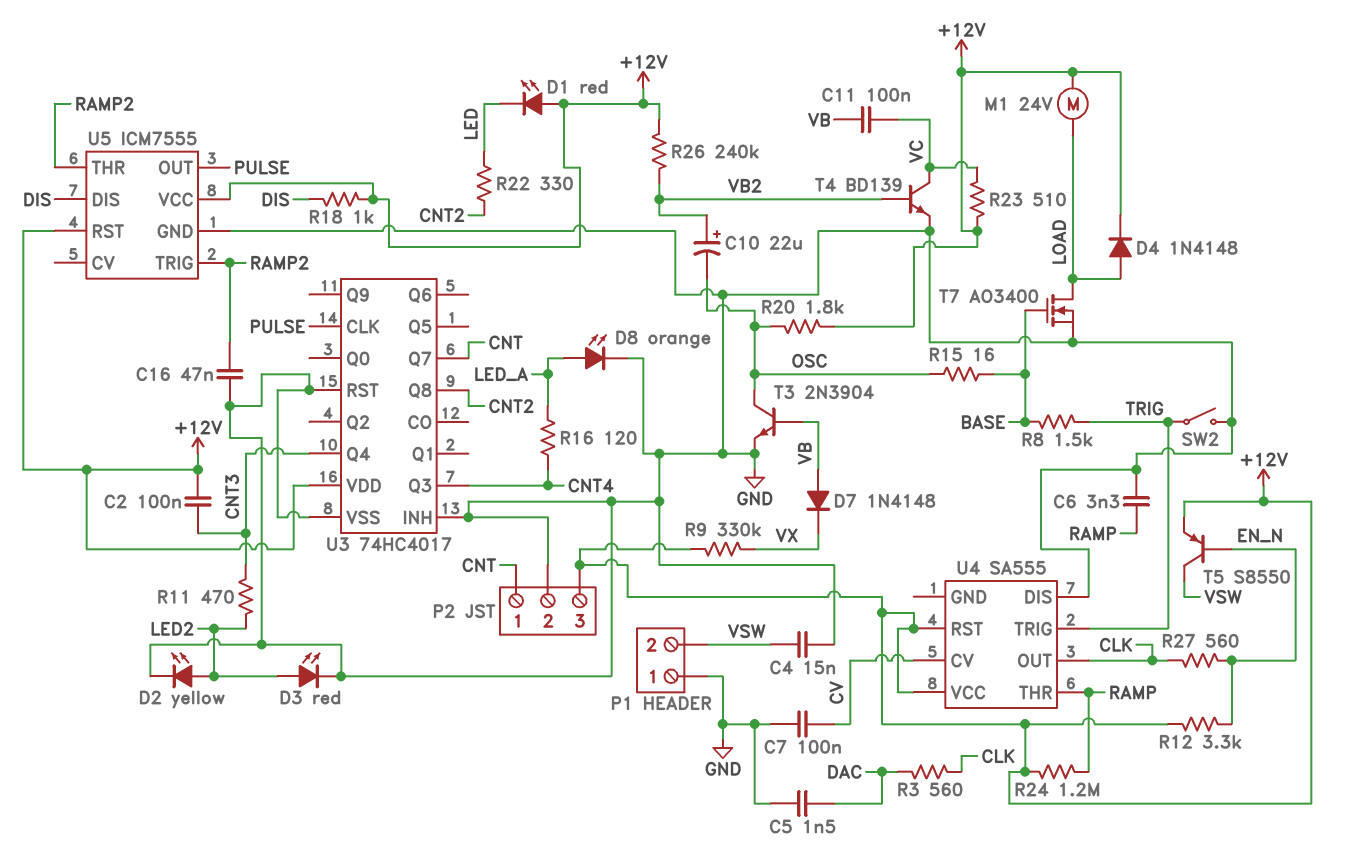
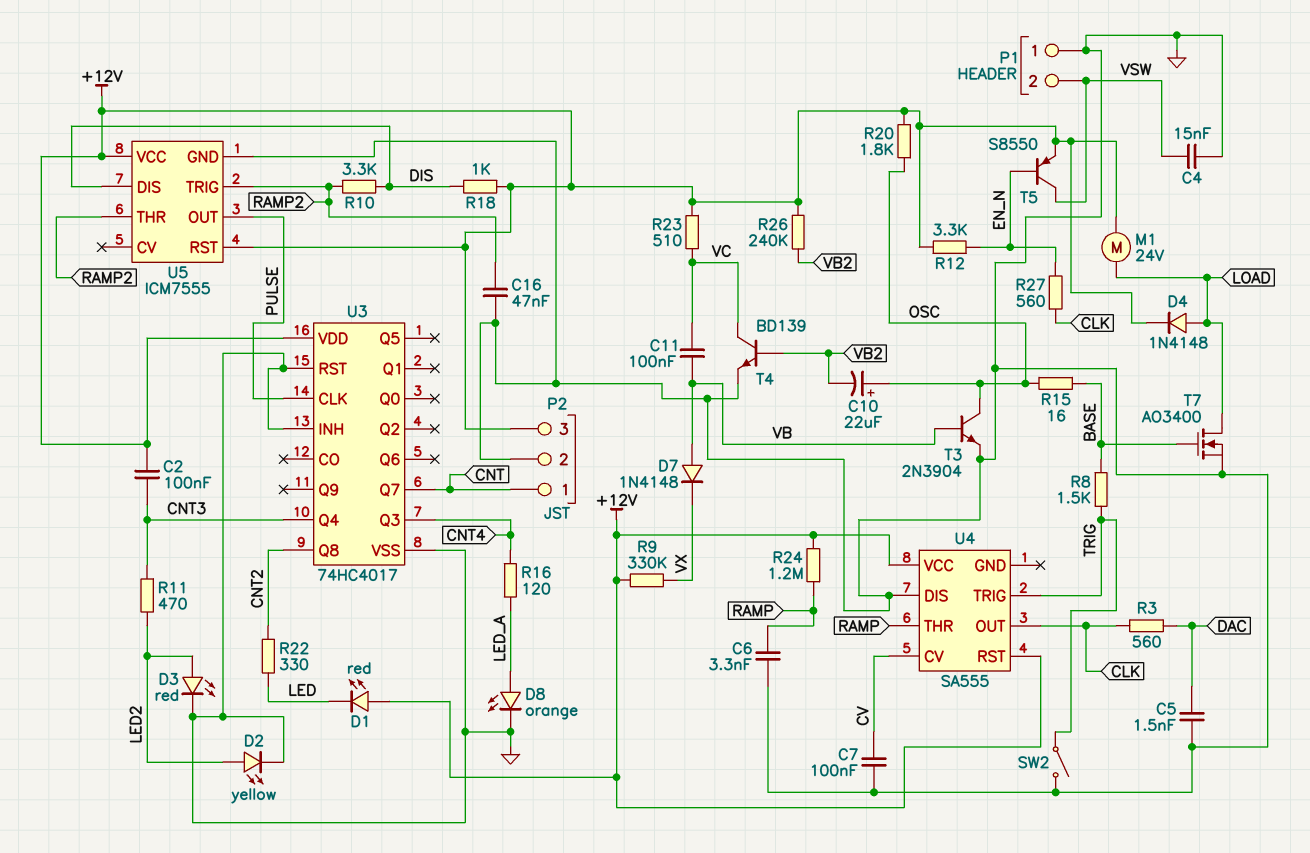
C10: 22uF (plus VB2, minus OSC) -> 22uF (plus OSC, minus VB2)
R10: none -> 3.3k (DIS, RAMP2)

